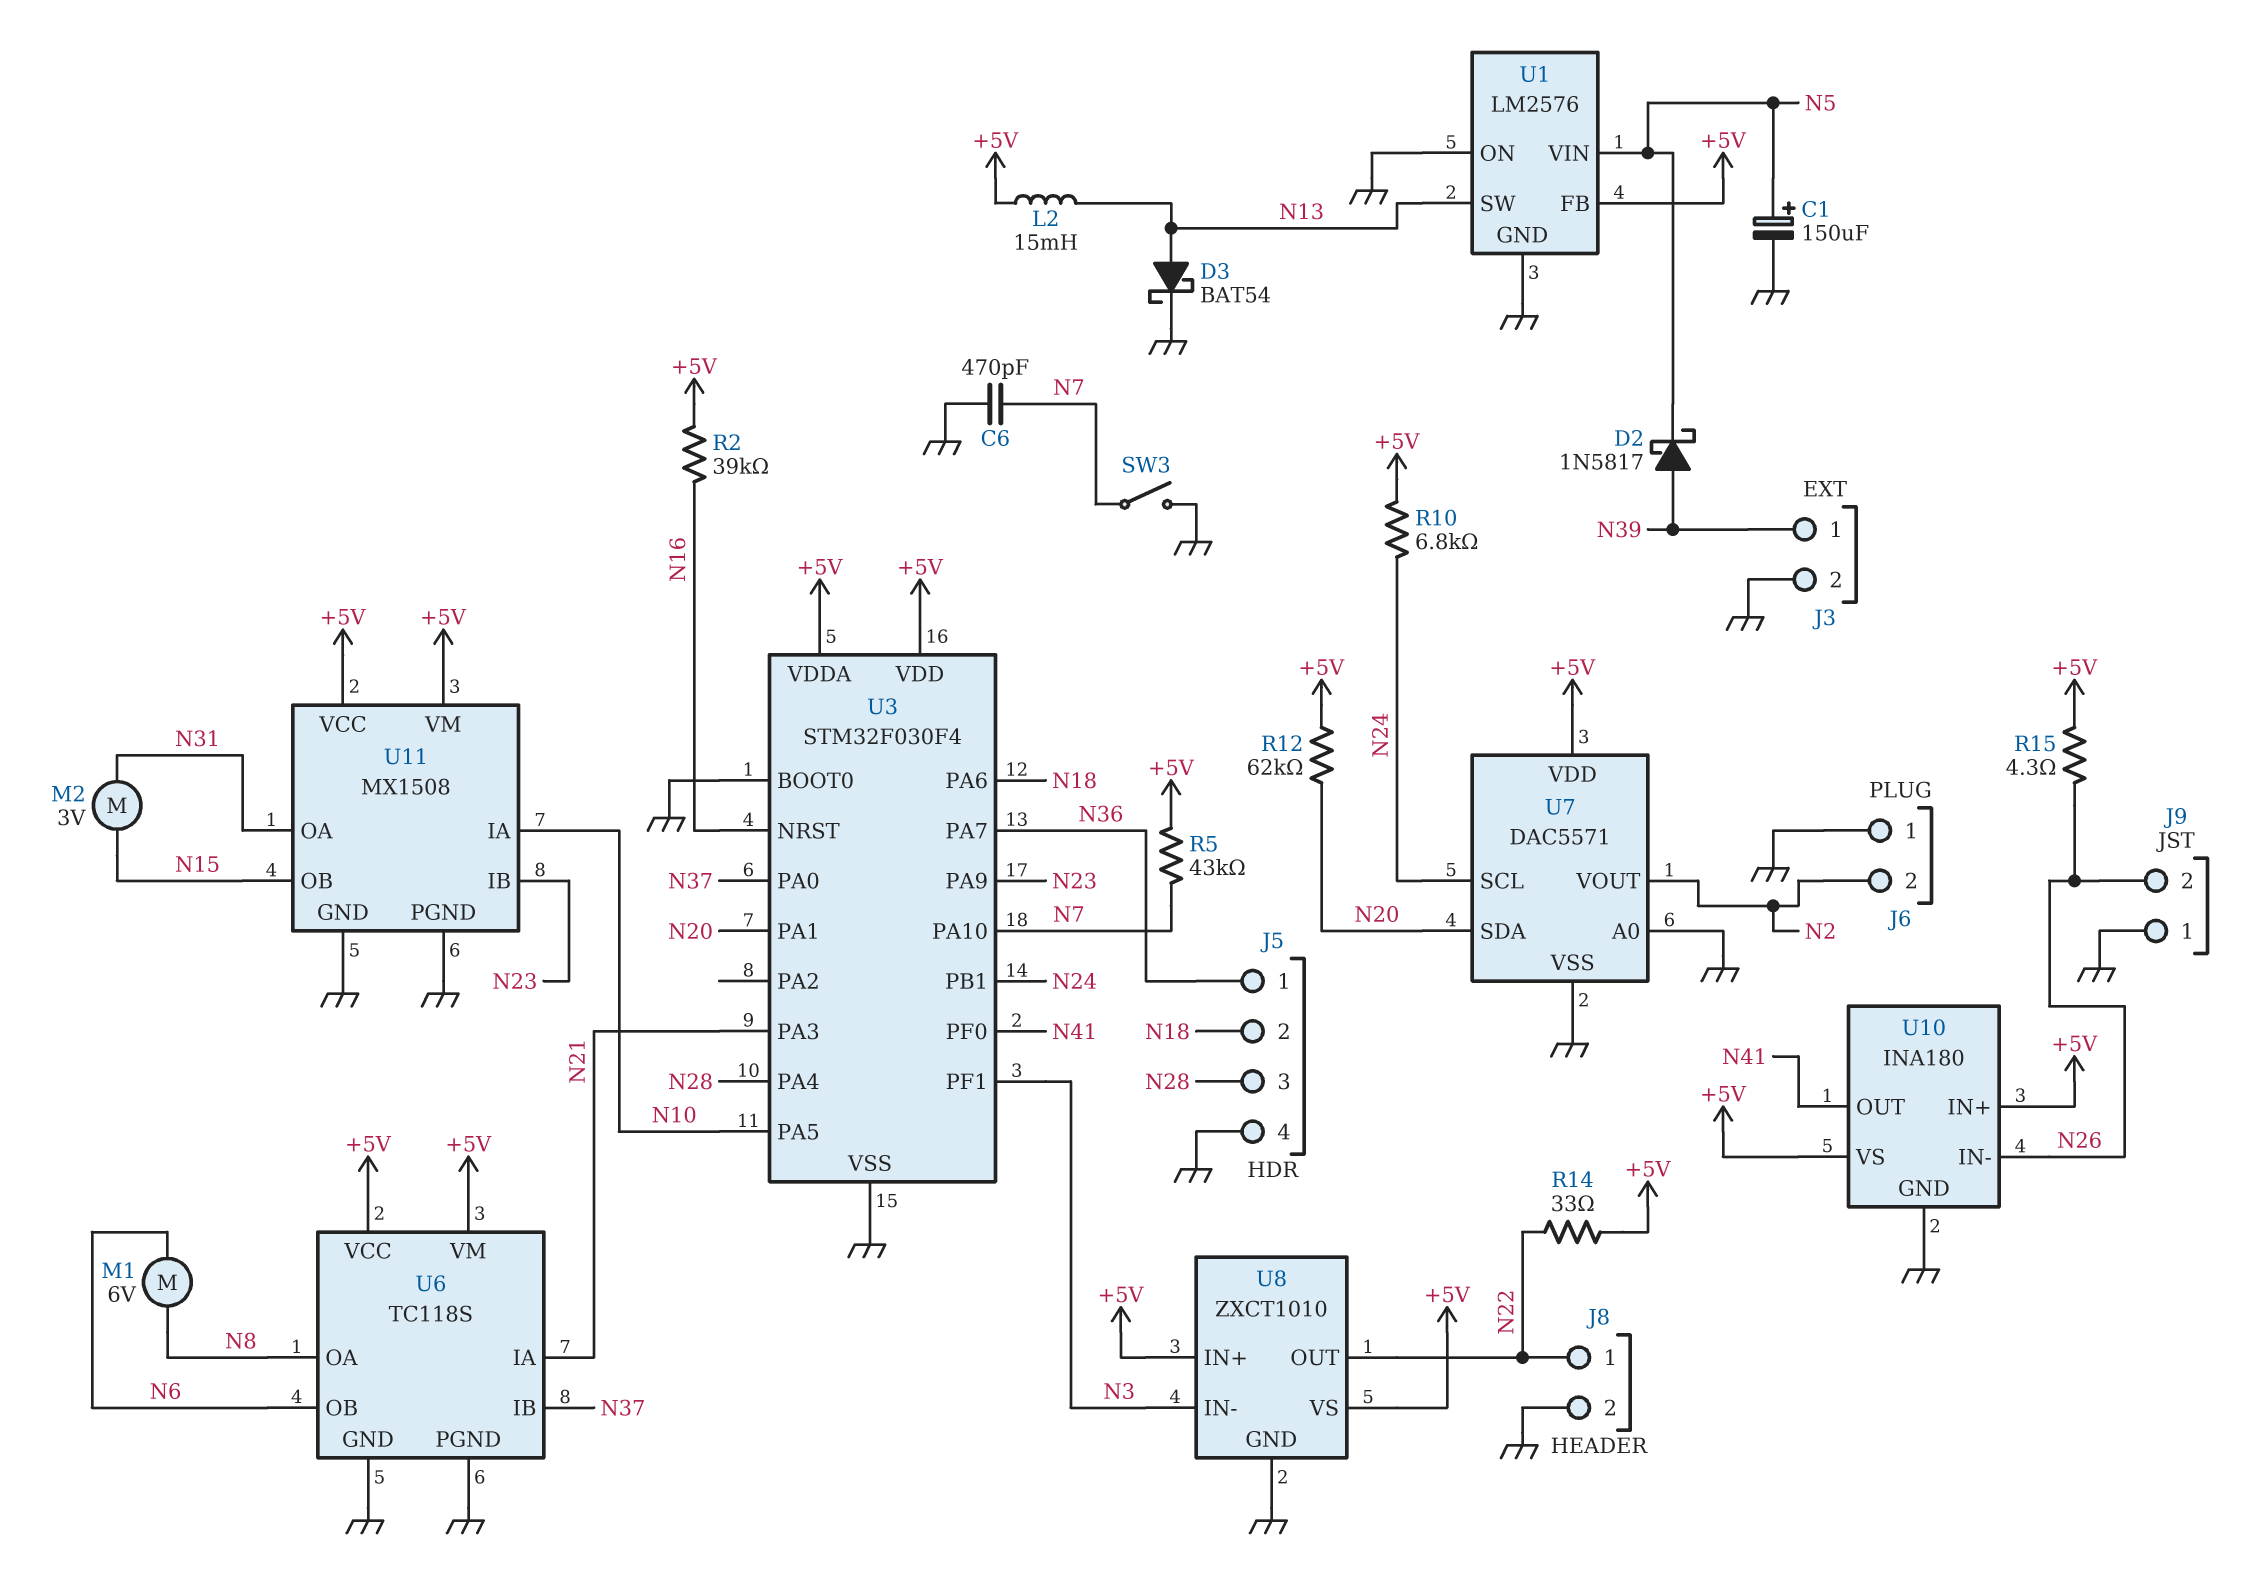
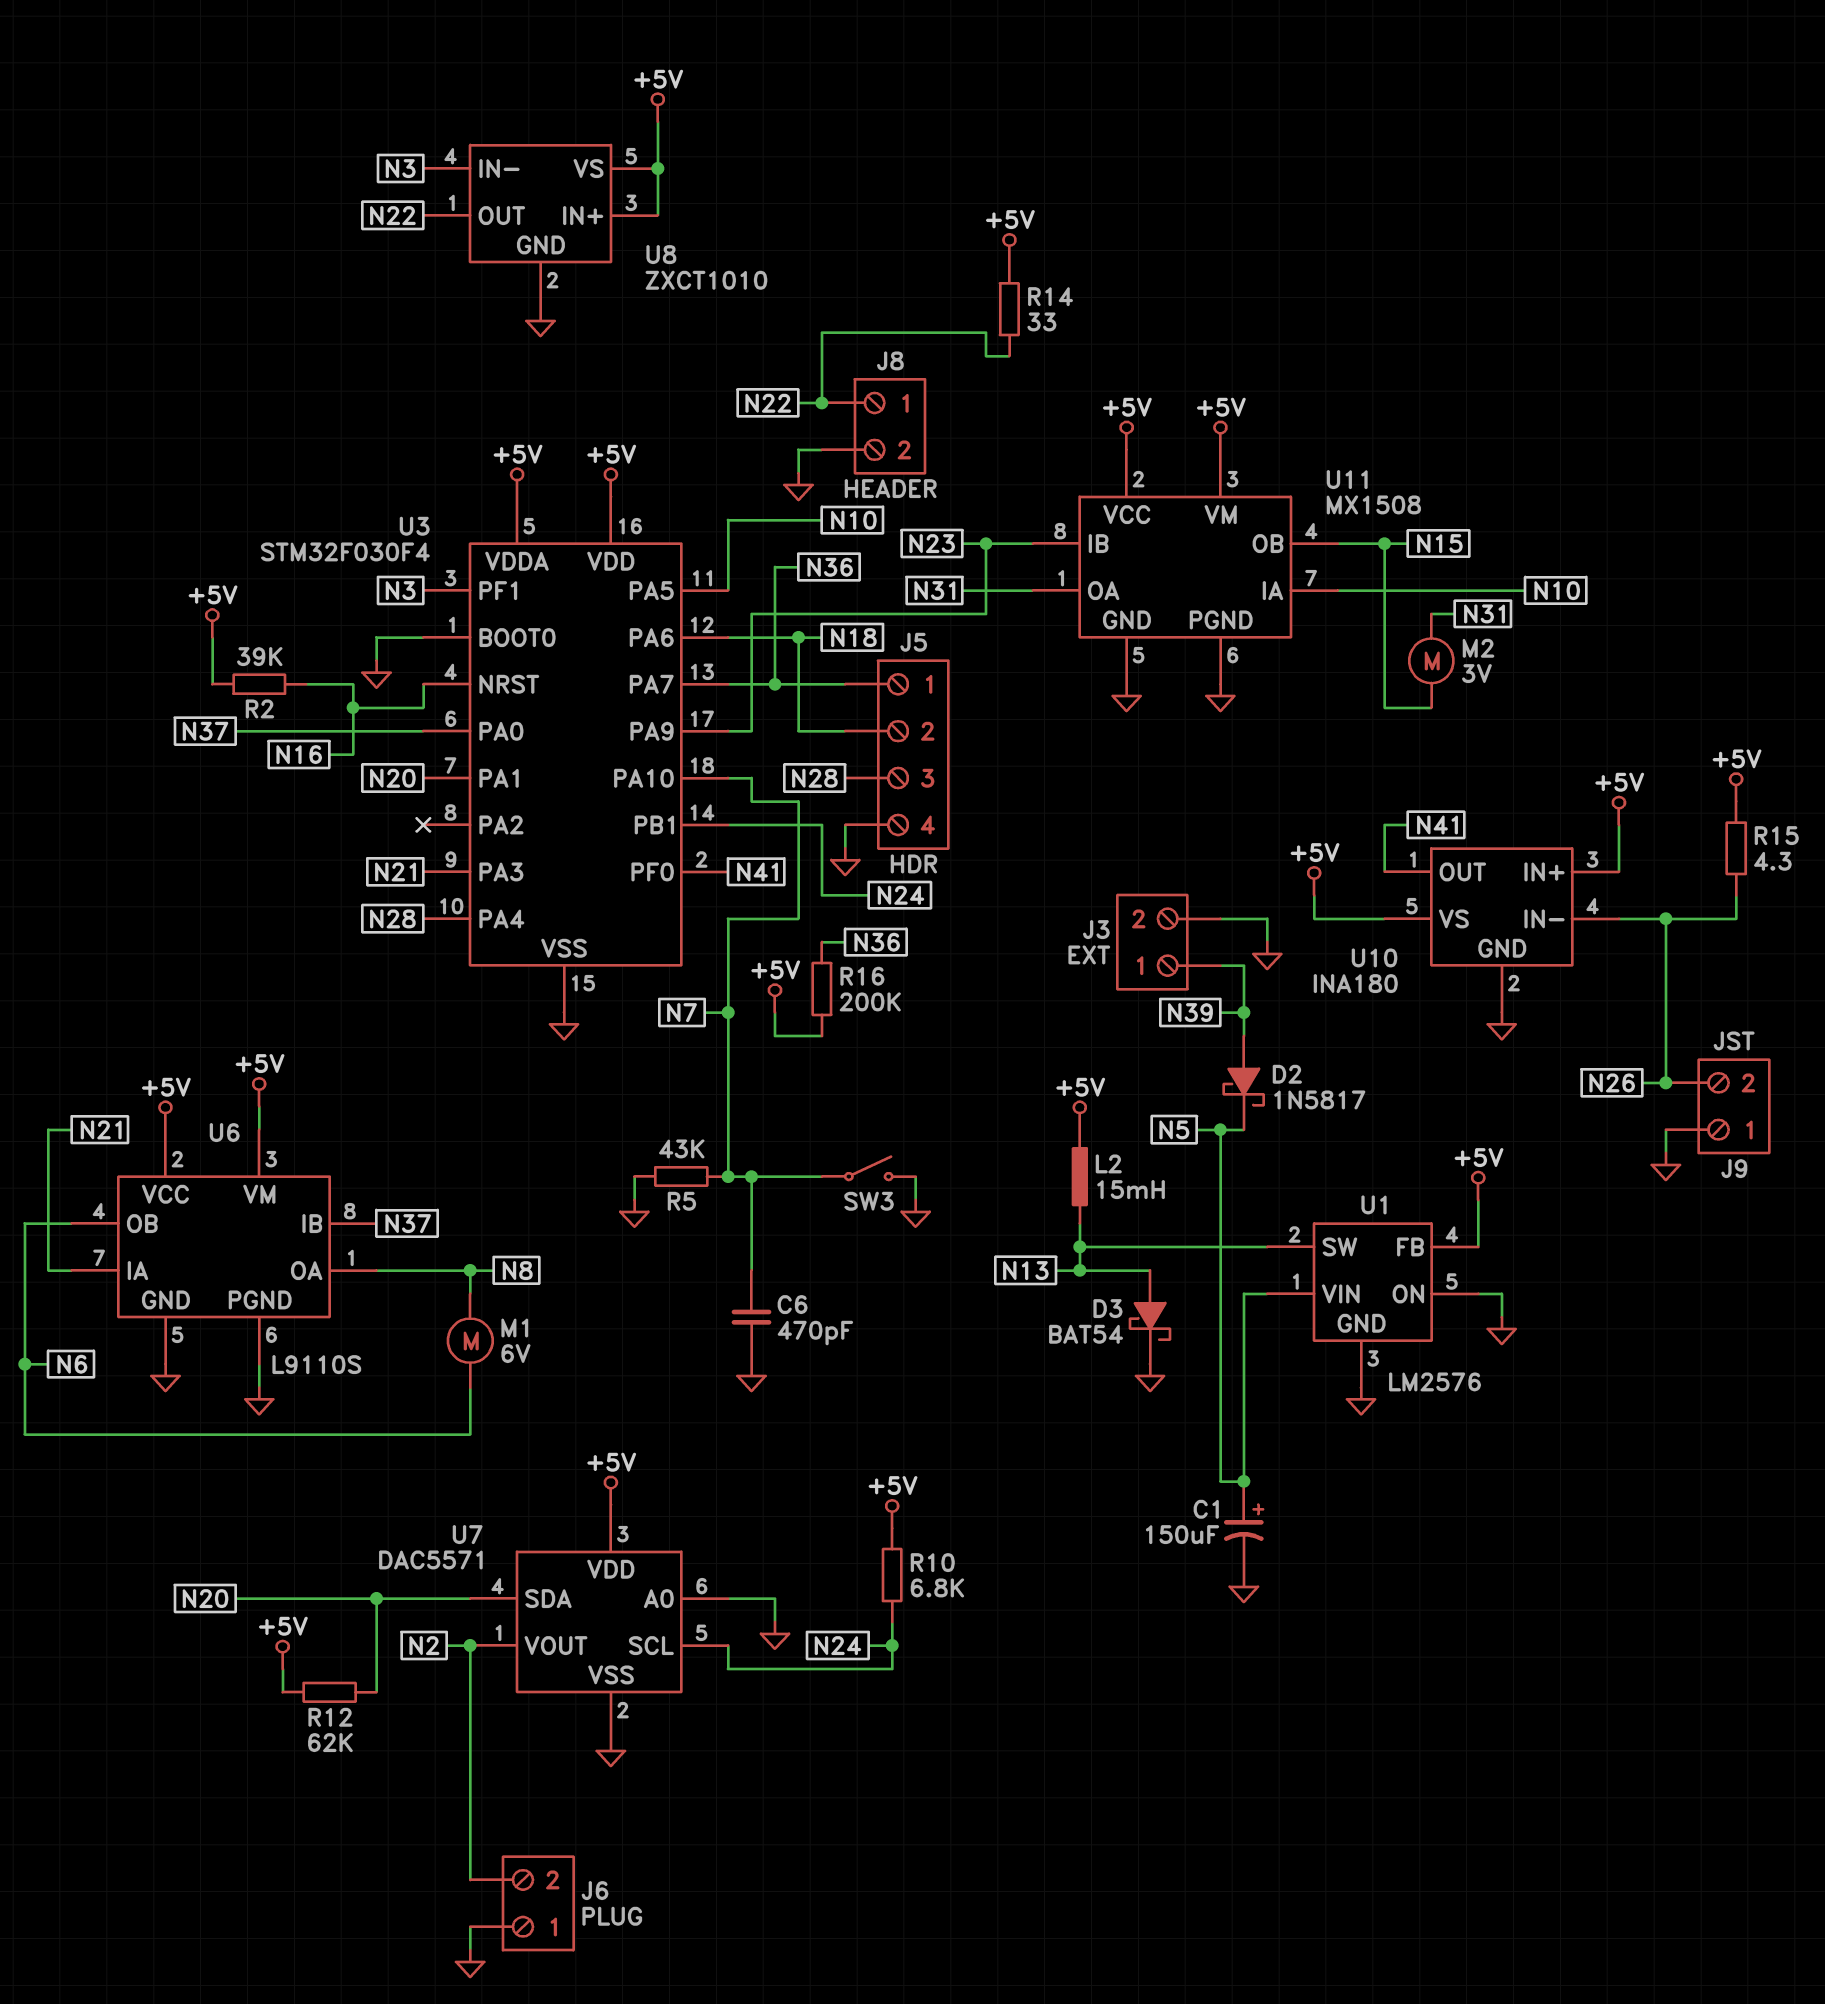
R5: 43k (+5V, N7) -> 43k (GND, N7)
R16: none -> 200k (+5V, N36)
U6: TC118S -> L9110S

